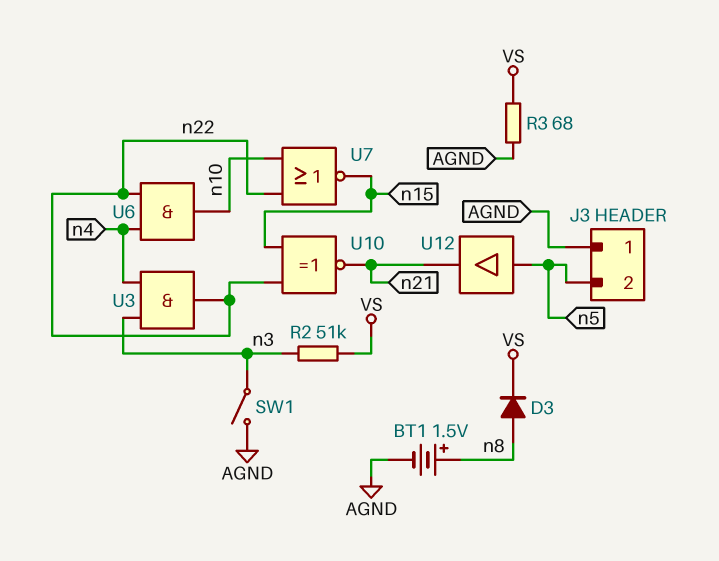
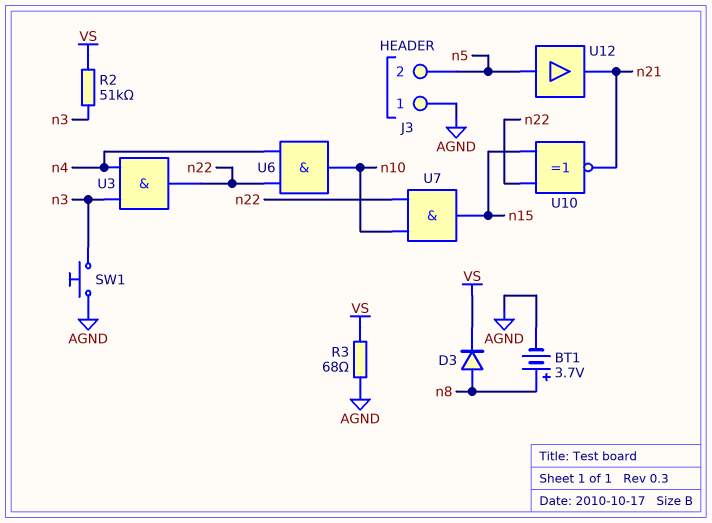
BT1: 1.5V (plus n8, minus AGND) -> 3.7V (plus n8, minus AGND)
SW1: switch (AGND, n3) -> button (AGND, n3)
U7: NOR (in n10, in n22, out n15) -> AND (in n10, in n22, out n15)

